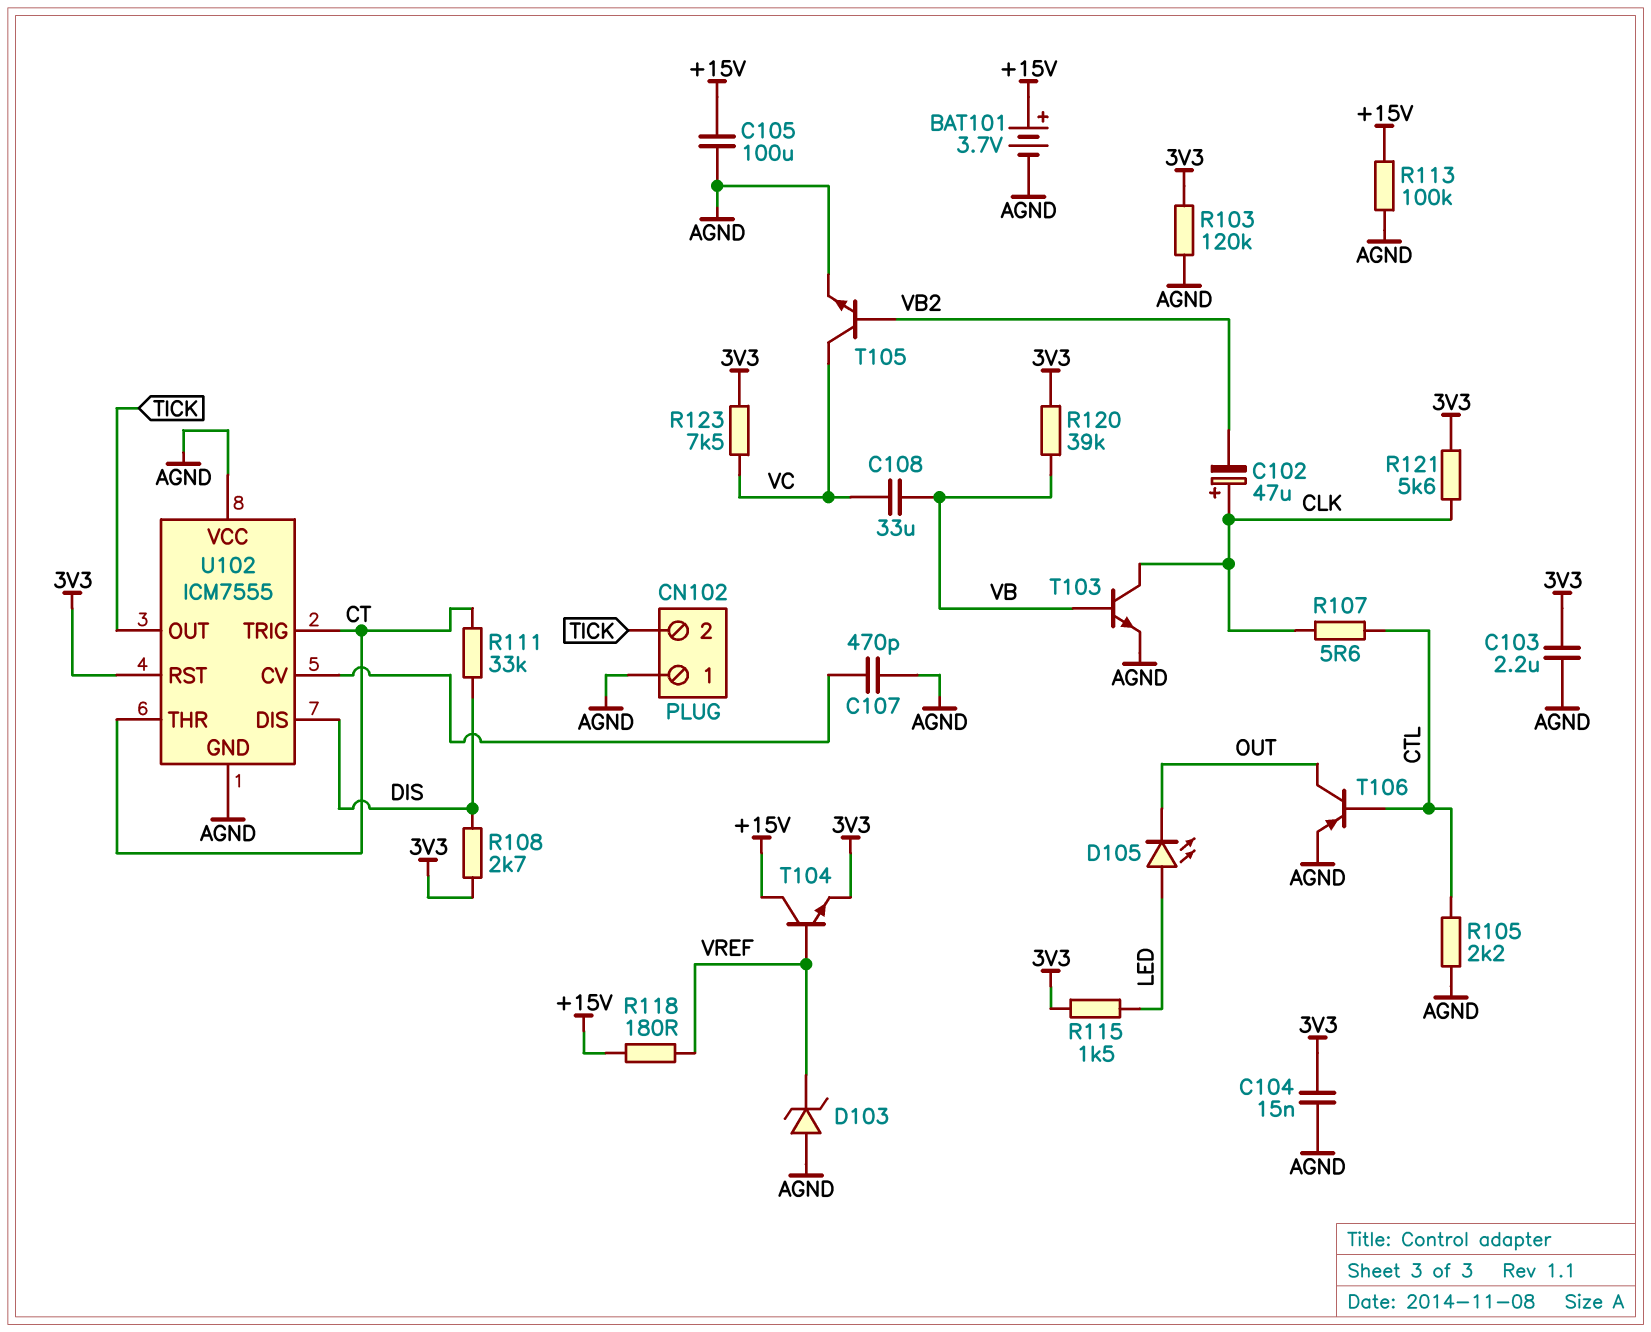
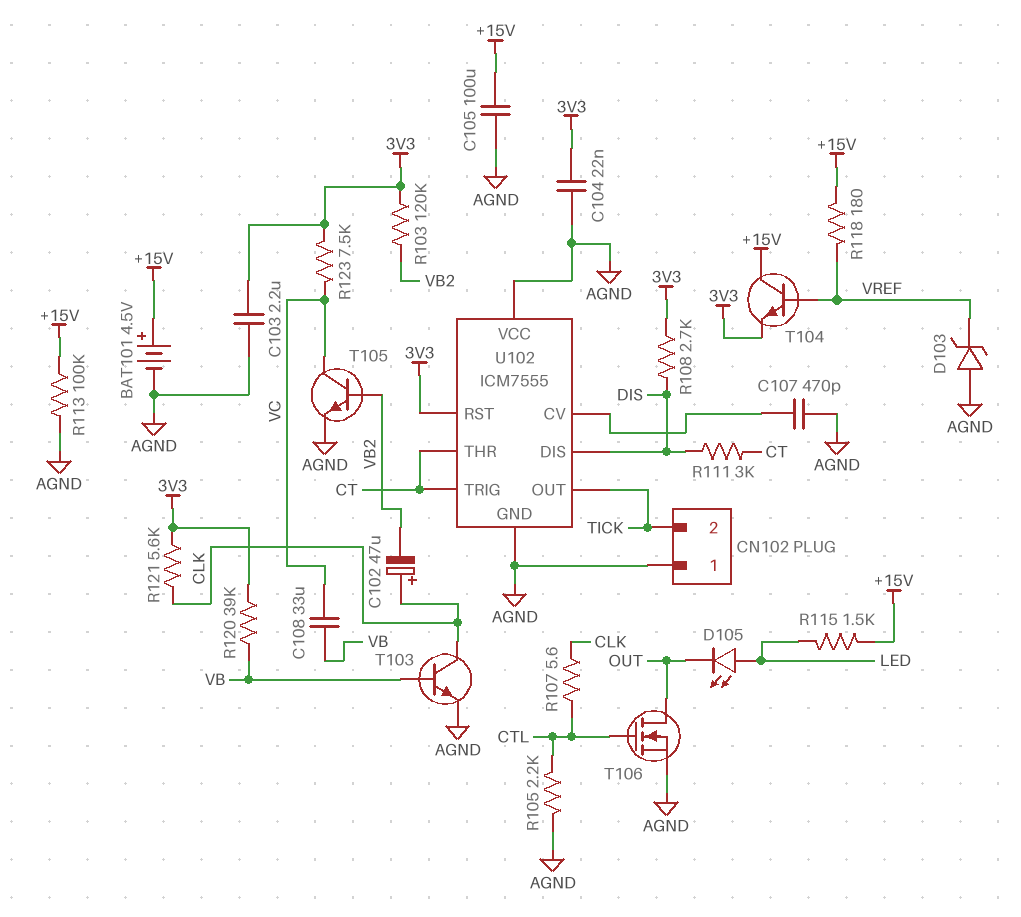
BAT101: 3.7V (plus +15V, minus AGND) -> 4.5V (plus +15V, minus AGND)
C104: 15nF (3V3, AGND) -> 22nF (3V3, AGND)
R103: 120k (3V3, AGND) -> 120k (3V3, VB2)
R111: 33k (CT, DIS) -> 3k (CT, DIS)
R115: 1.5k (3V3, LED) -> 1.5k (+15V, LED)
T106: PNP (B CTL, C OUT, E AGND) -> NMOS (G CTL, D OUT, S AGND)

